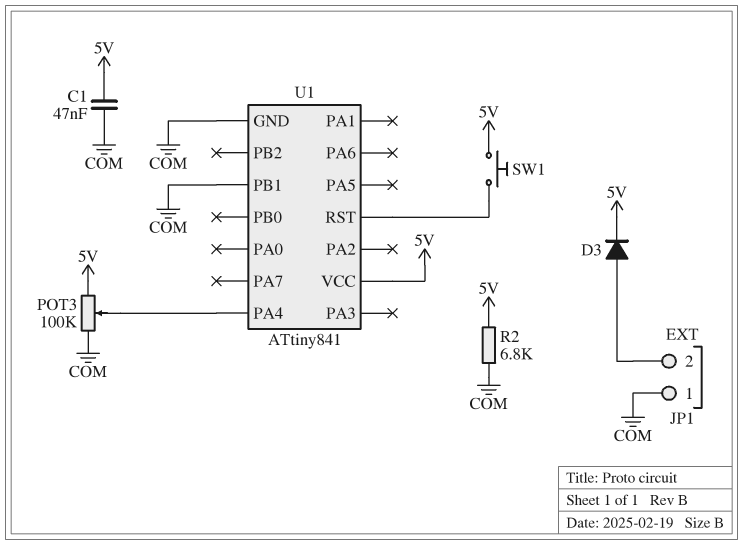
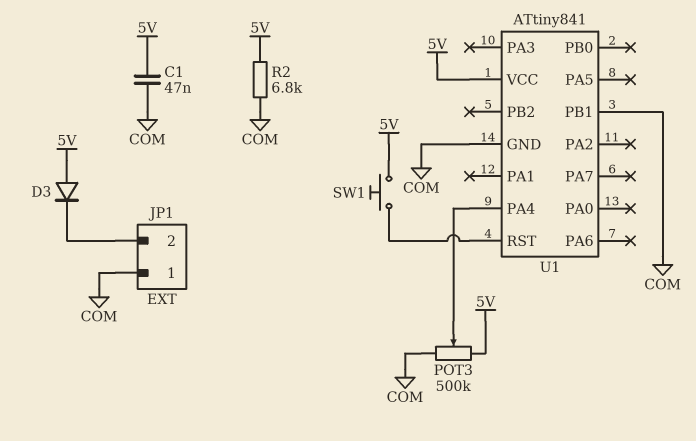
D3: diode (A JP1/2, K 5V) -> diode (A 5V, K JP1/2)
POT3: 100k (5V, COM, wiper U1/PA4) -> 500k (5V, COM, wiper U1/PA4)

